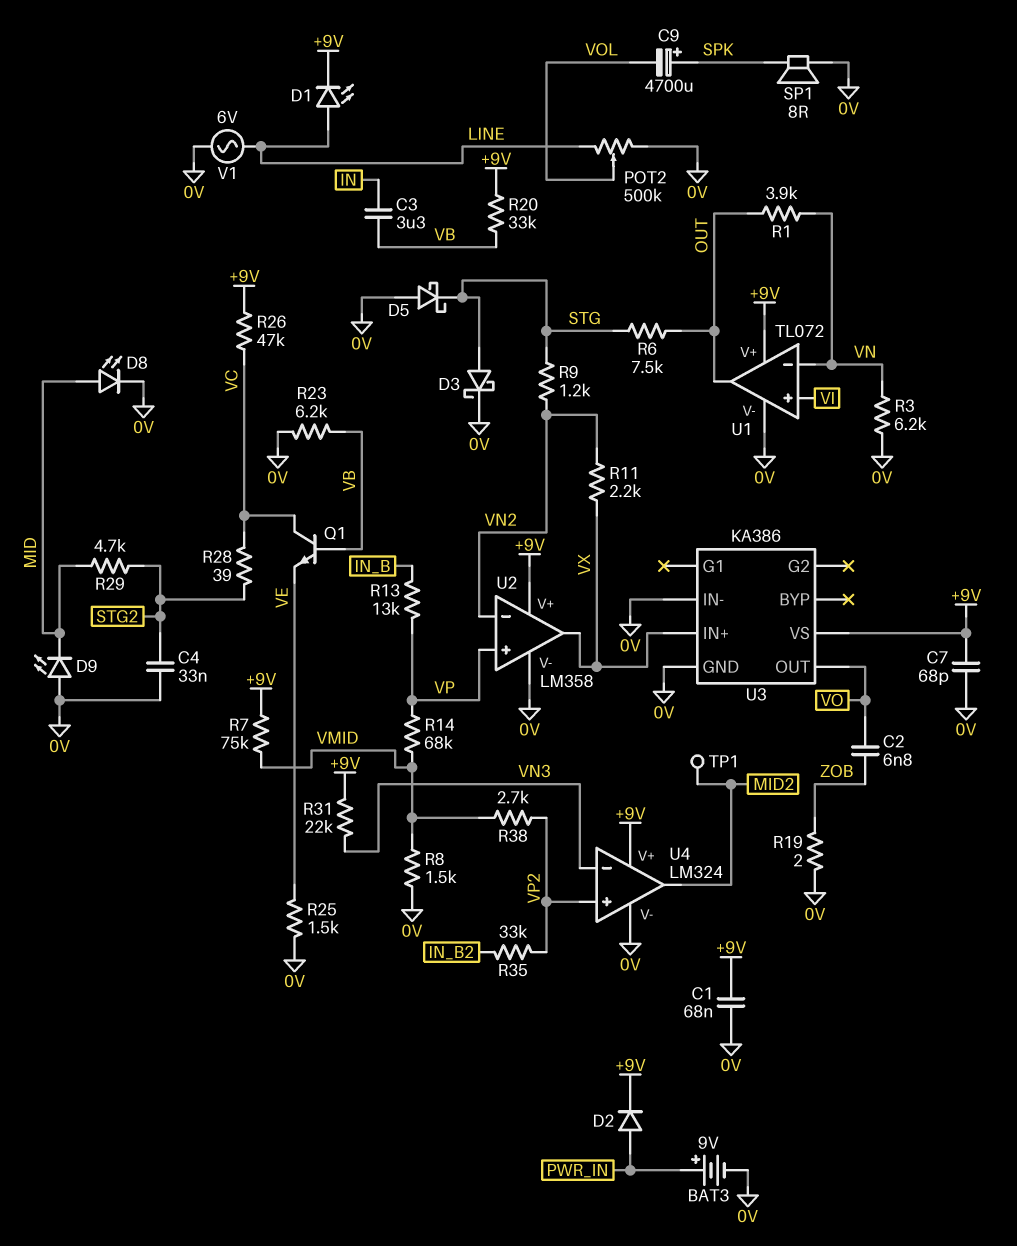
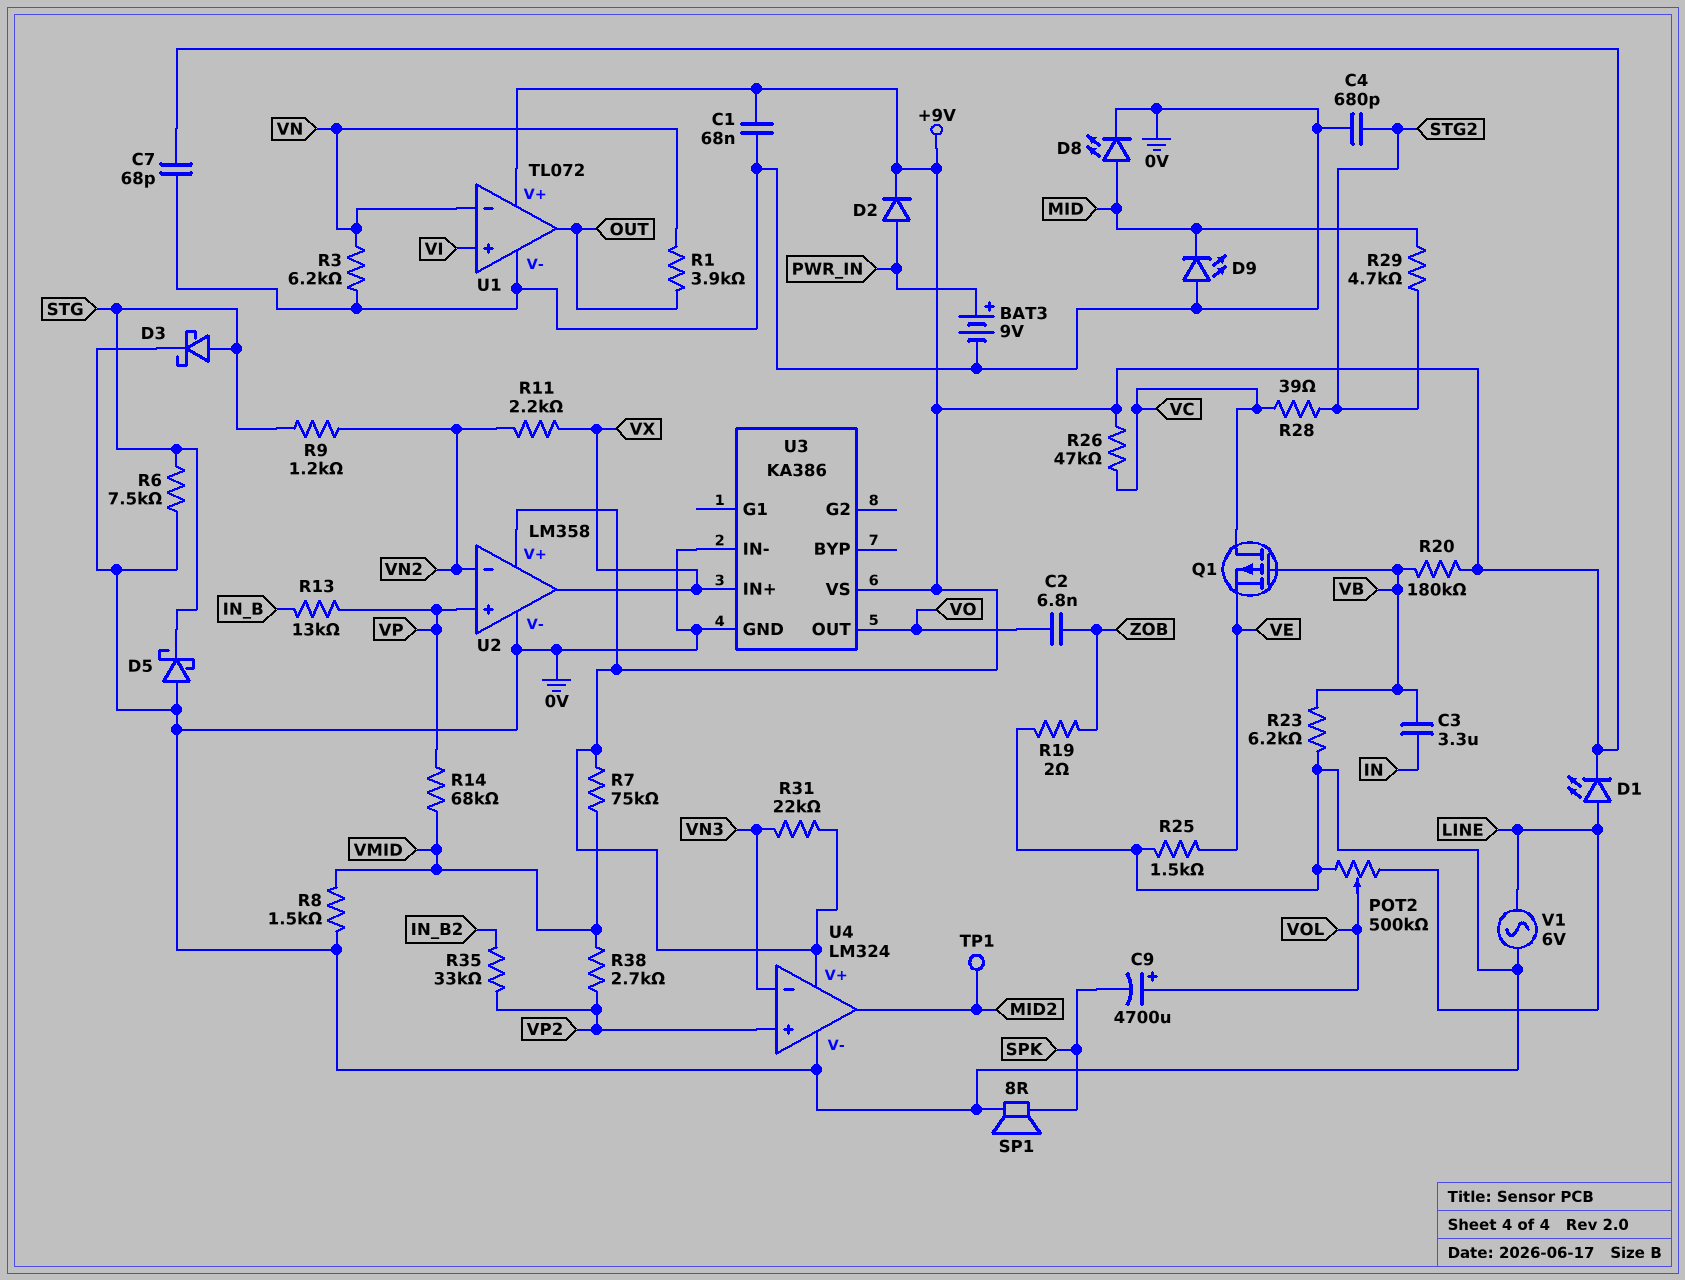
C4: 33nF (0V, STG2) -> 680pF (0V, STG2)
C9: 4700uF (plus SPK, minus VOL) -> 4700uF (plus VOL, minus SPK)
Q1: NPN (B VB, C VC, E VE) -> PMOS (G VB, D VC, S VE)
R6: 7.5k (OUT, STG) -> 7.5k (0V, STG)
R20: 33k (+9V, VB) -> 180k (+9V, VB)

